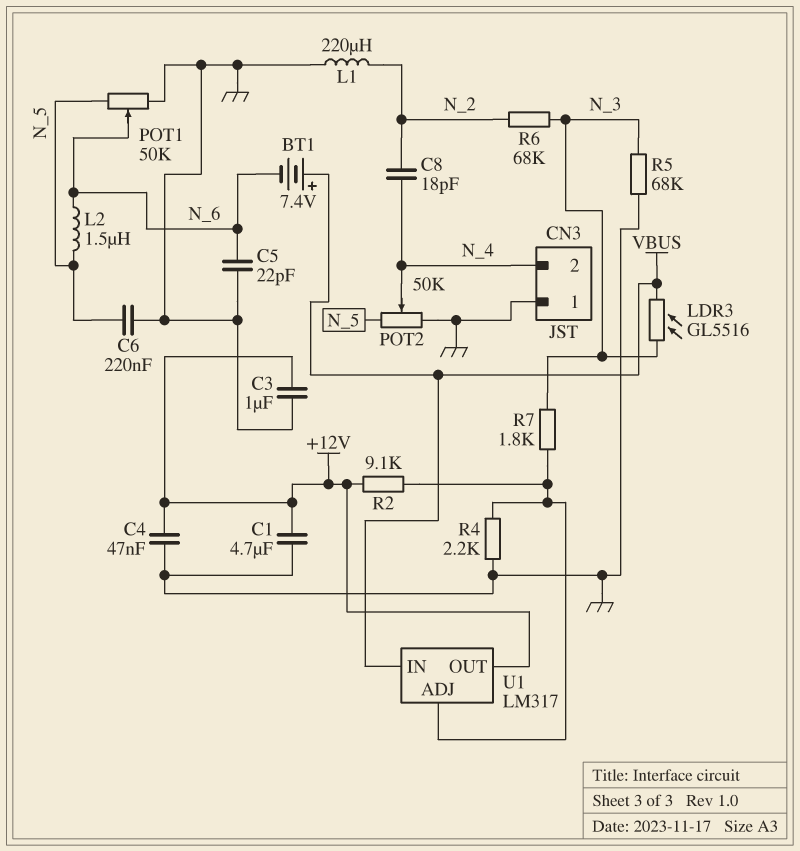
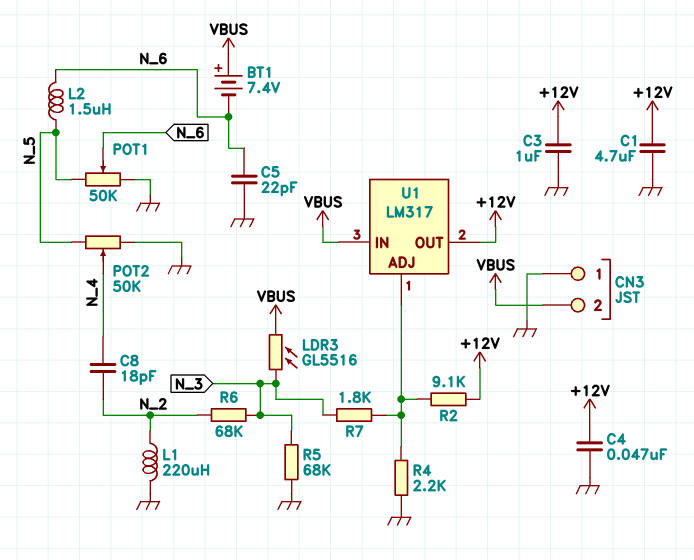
C6: 220nF (GND, N_5) -> none
CN3 pin 2: N_4 -> VBUS

